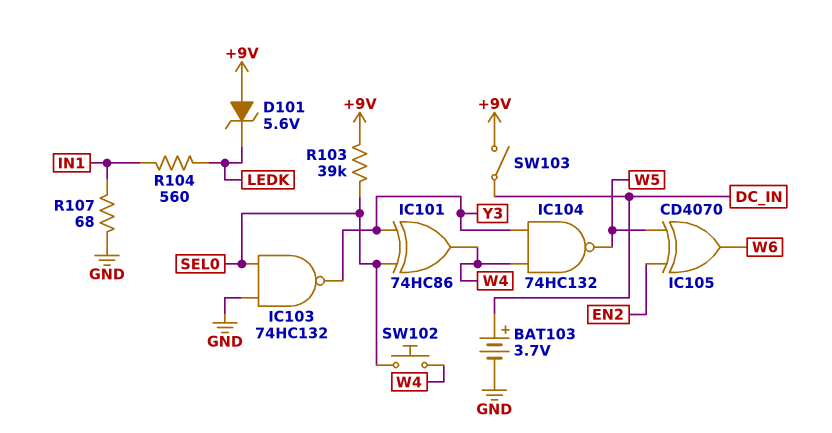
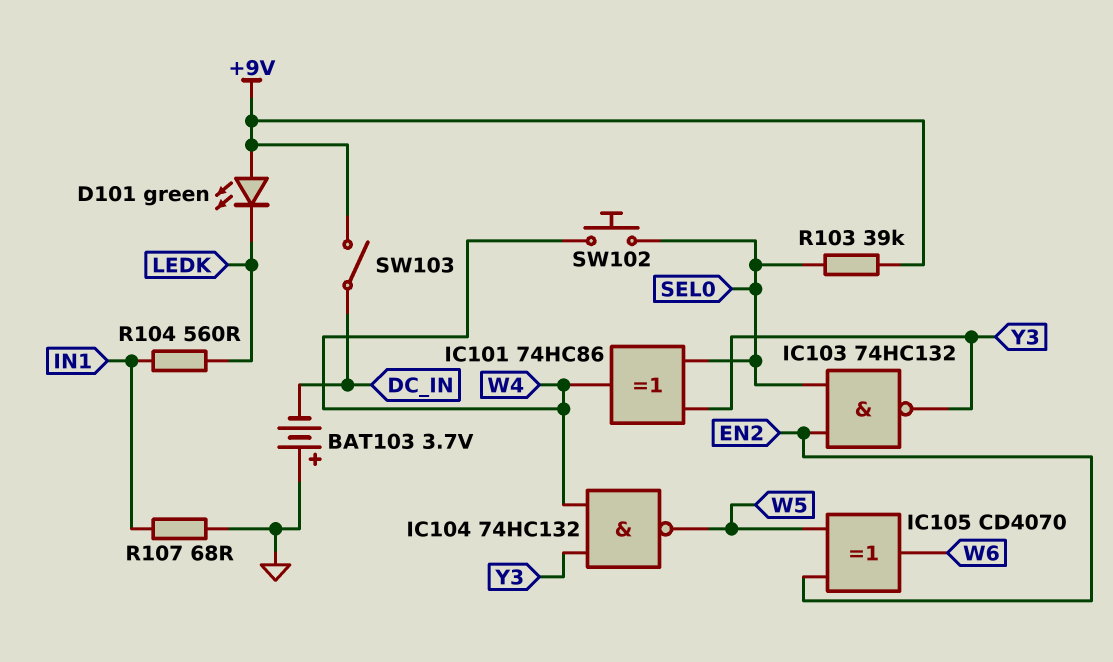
BAT103: 3.7V (plus DC_IN, minus GND) -> 3.7V (plus GND, minus DC_IN)
D101: zener 5.6V (A +9V, K LEDK) -> LED green (A +9V, K LEDK)
IC103: NAND 74HC132 (in GND, in SEL0, out Y3) -> NAND 74HC132 (in EN2, in SEL0, out Y3)

